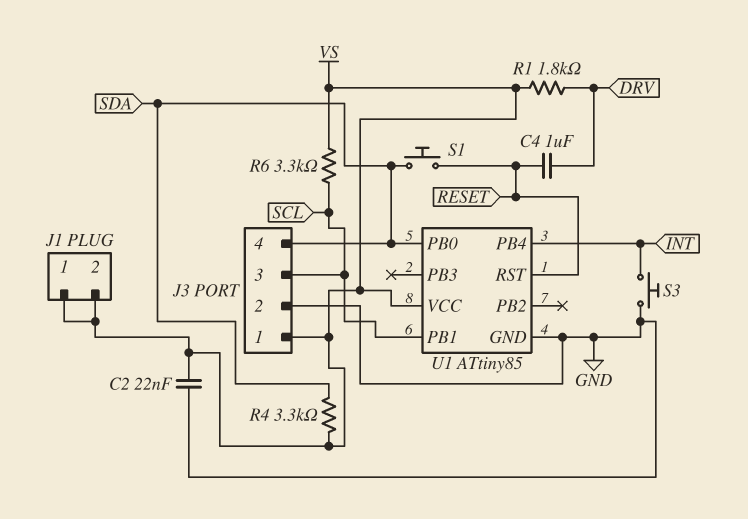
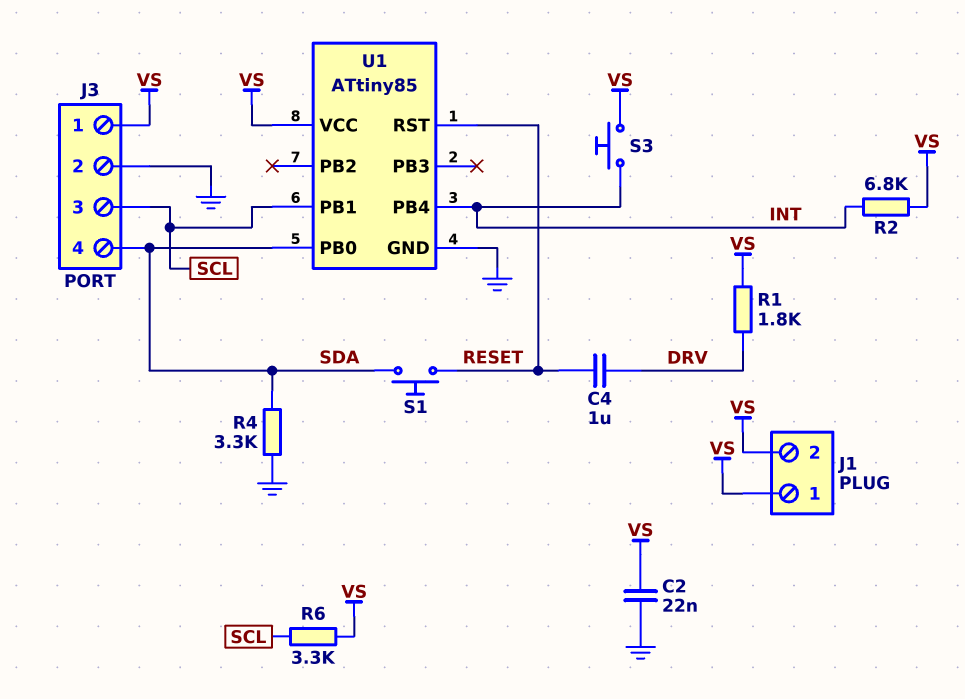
R2: none -> 6.8k (INT, VS)
R4: 3.3k (SDA, VS) -> 3.3k (GND, SDA)
S3: button (GND, INT) -> button (INT, VS)

